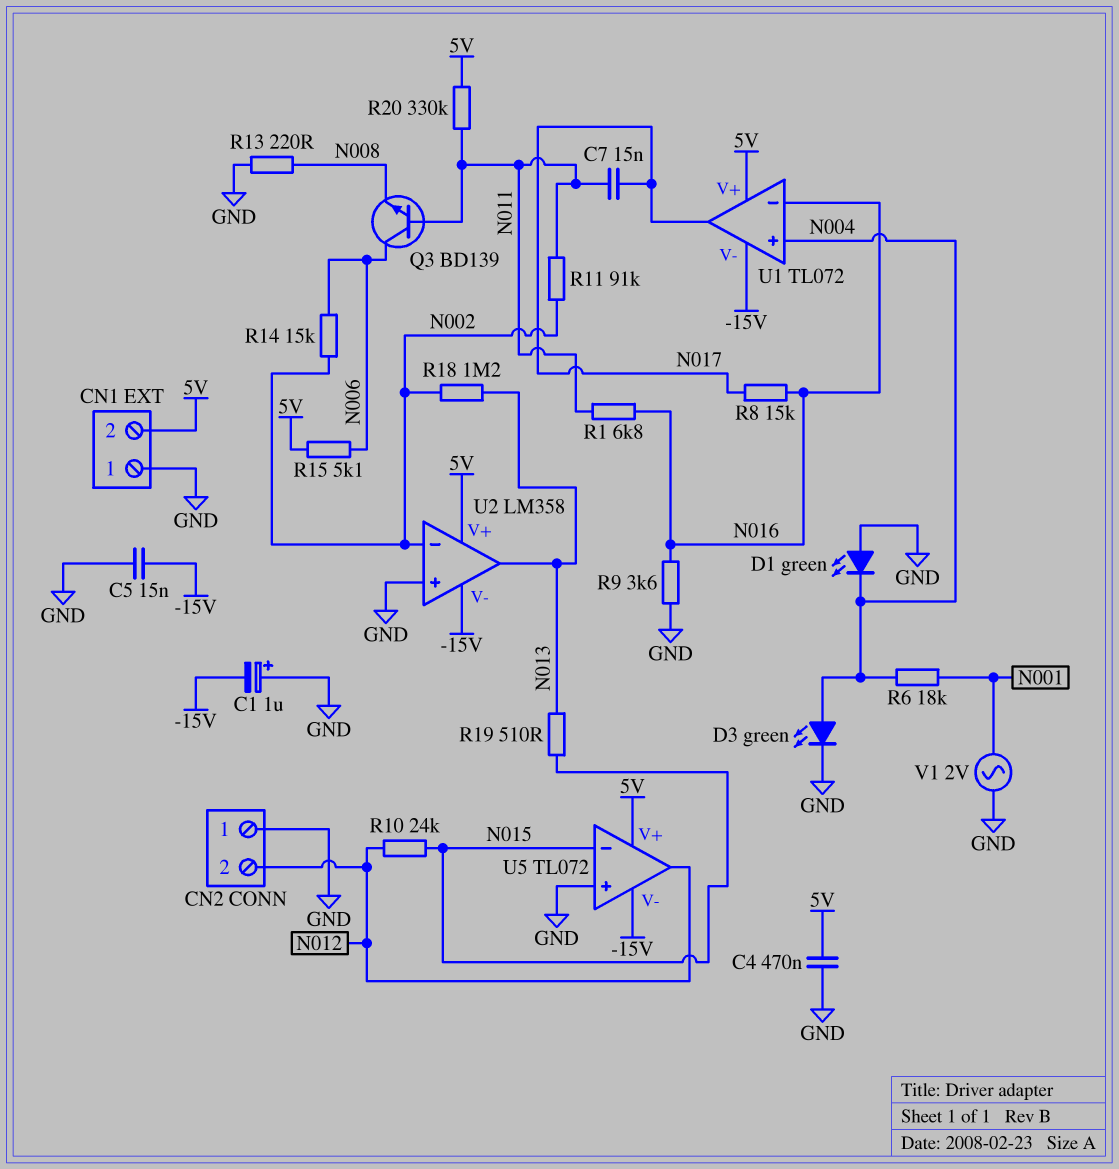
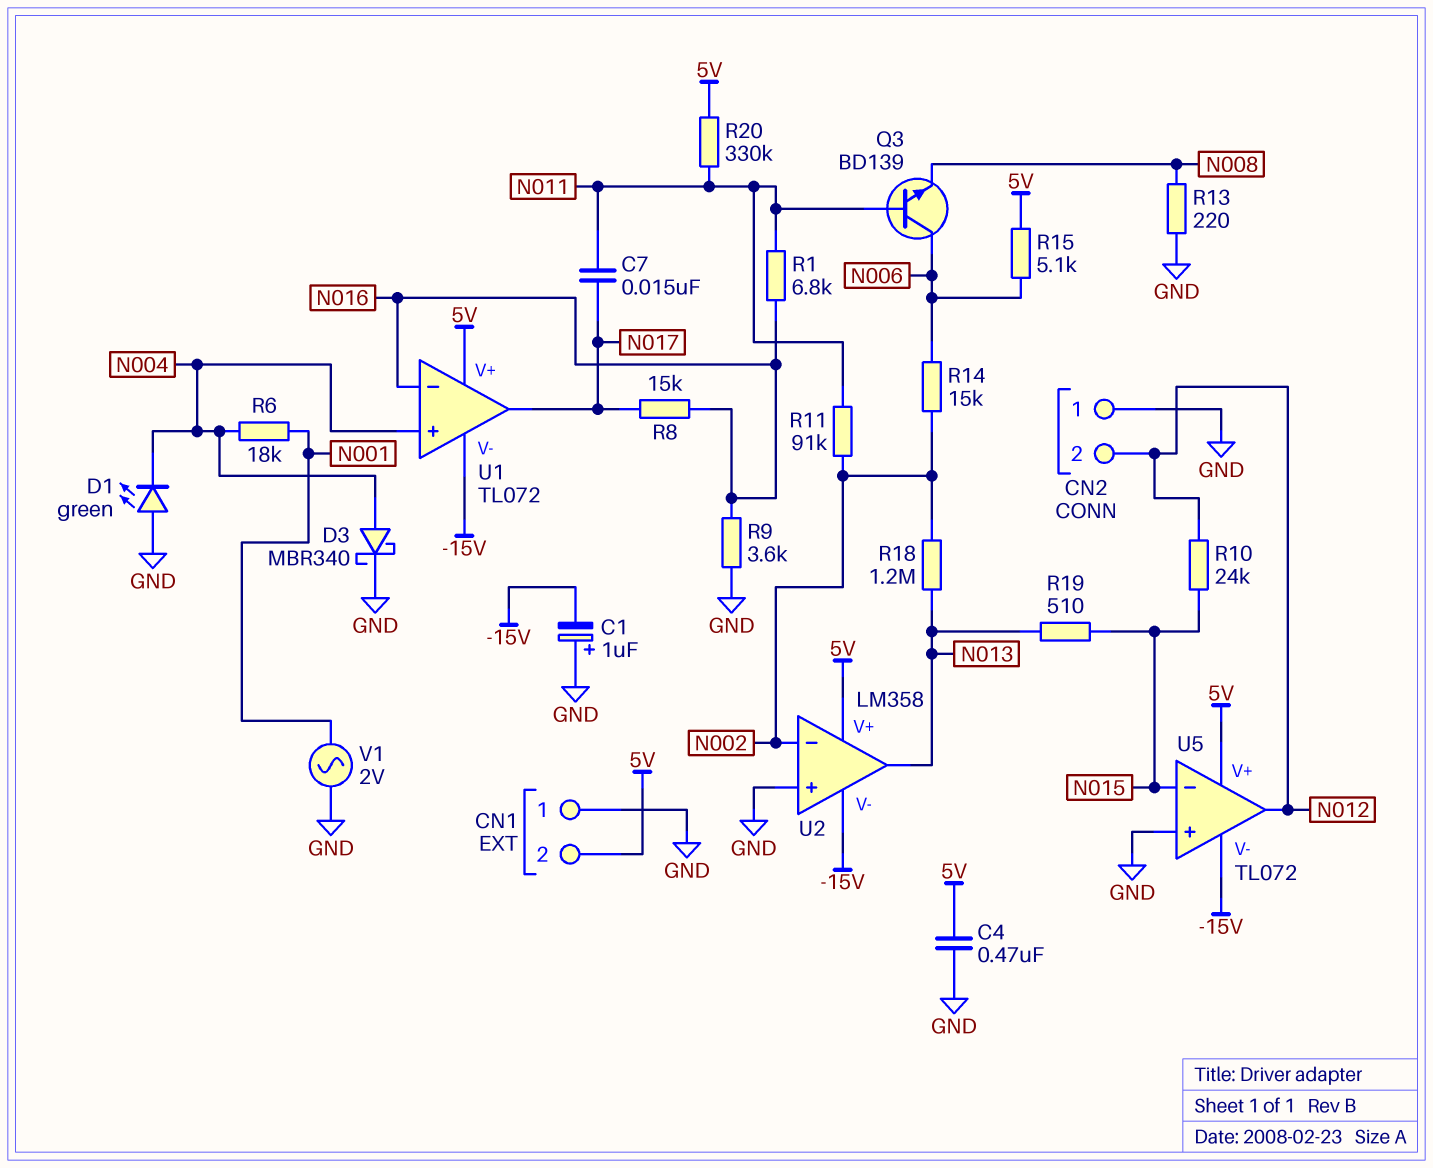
C5: 15nF (-15V, GND) -> none
D3: LED green (A N004, K GND) -> schottky MBR340 (A N004, K GND)

